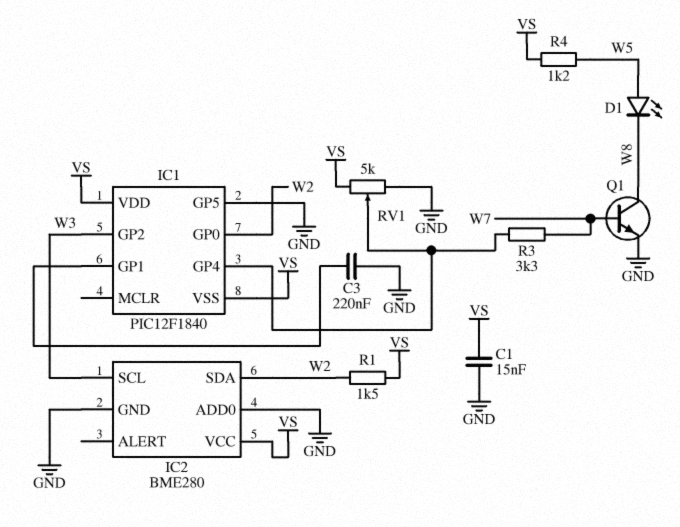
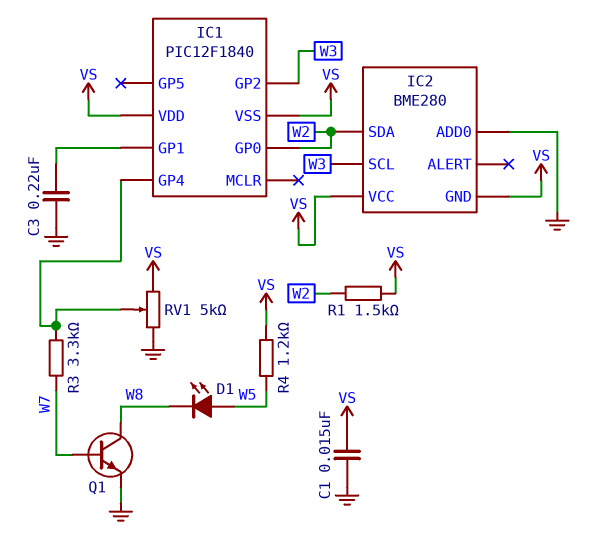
IC1 pin GP5: GND -> none
IC2 pin GND: GND -> VS

